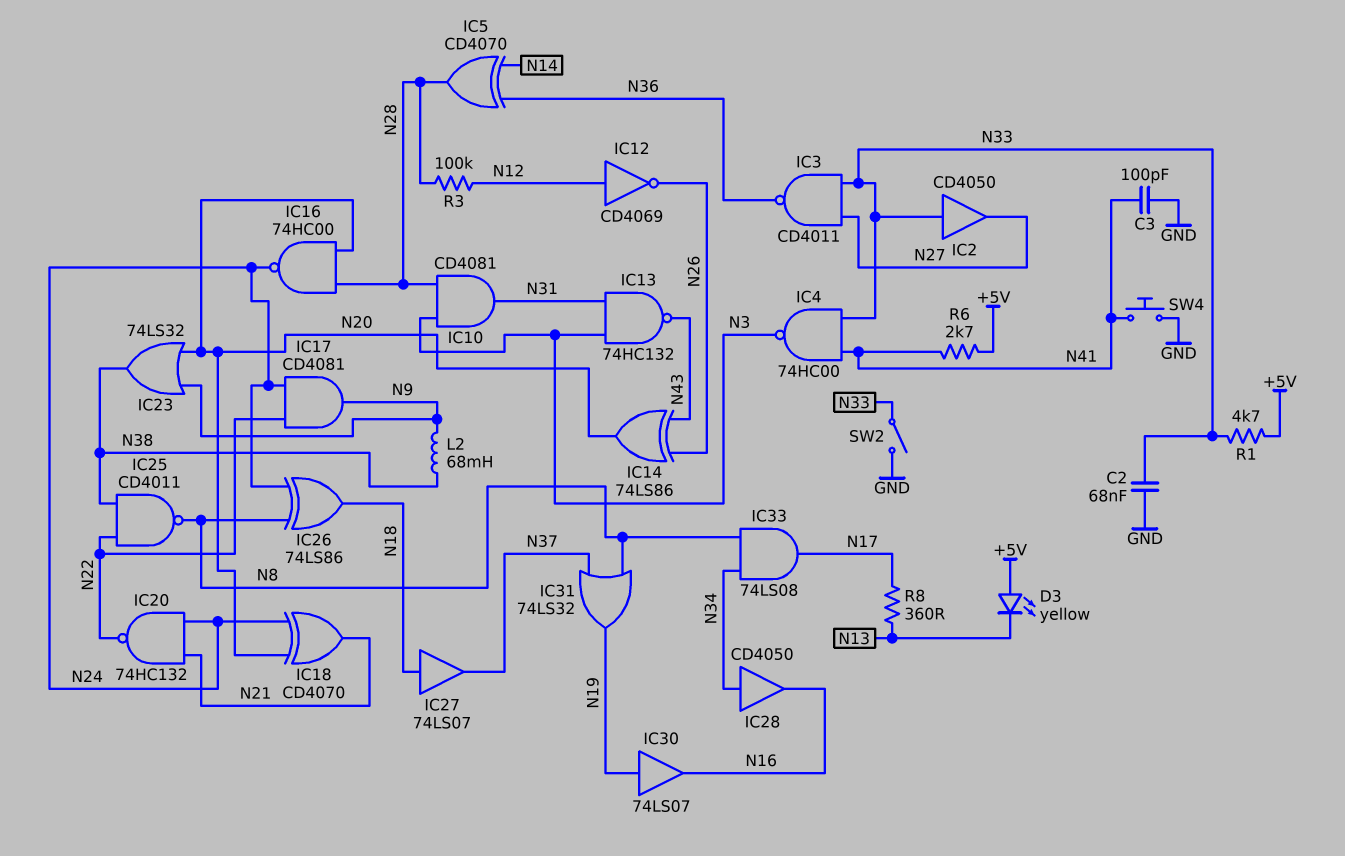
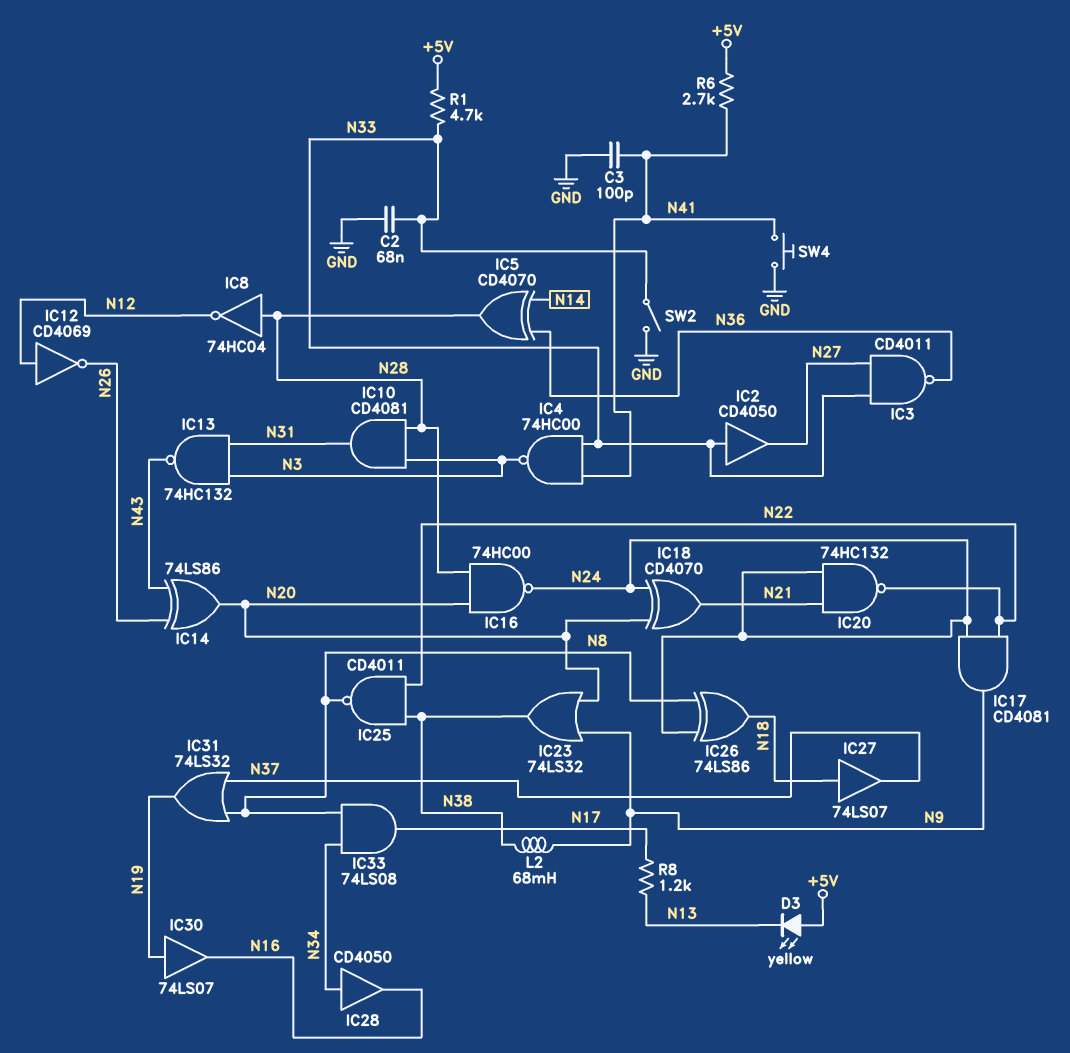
IC8: none -> NOT 74HC04 (in N28, out N12)
R3: 100k (N12, N28) -> none
R8: 360 (N13, N17) -> 1.2k (N13, N17)

